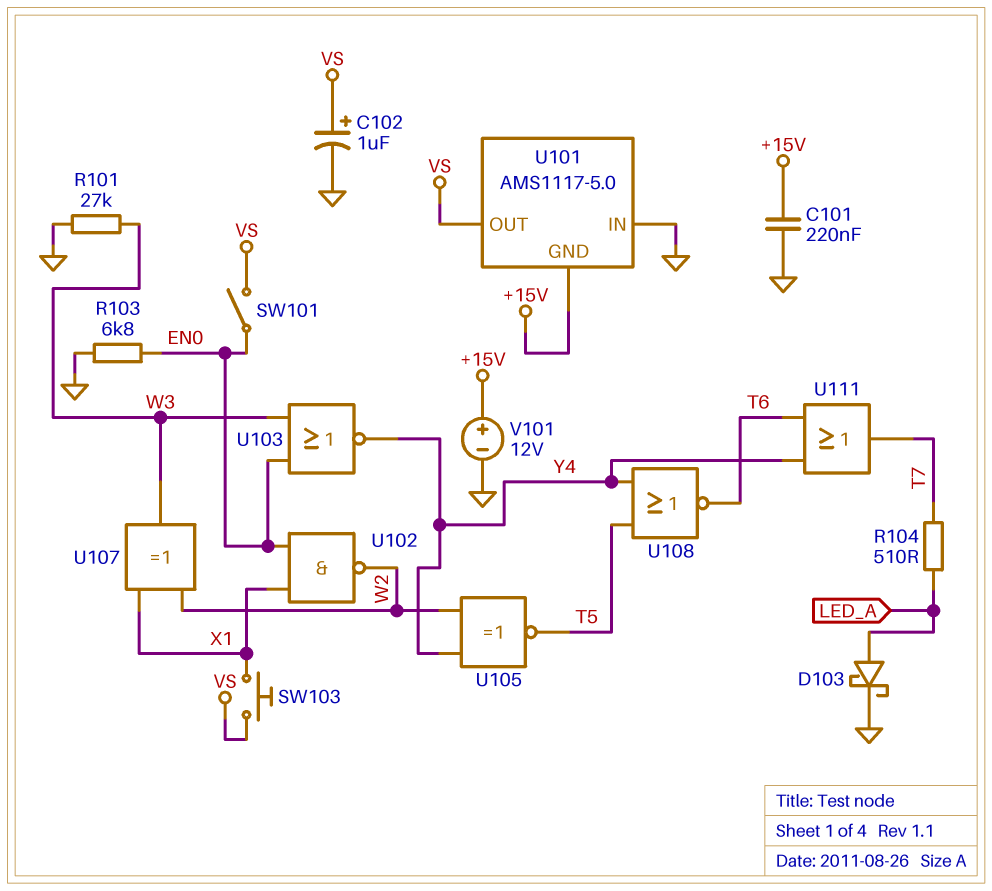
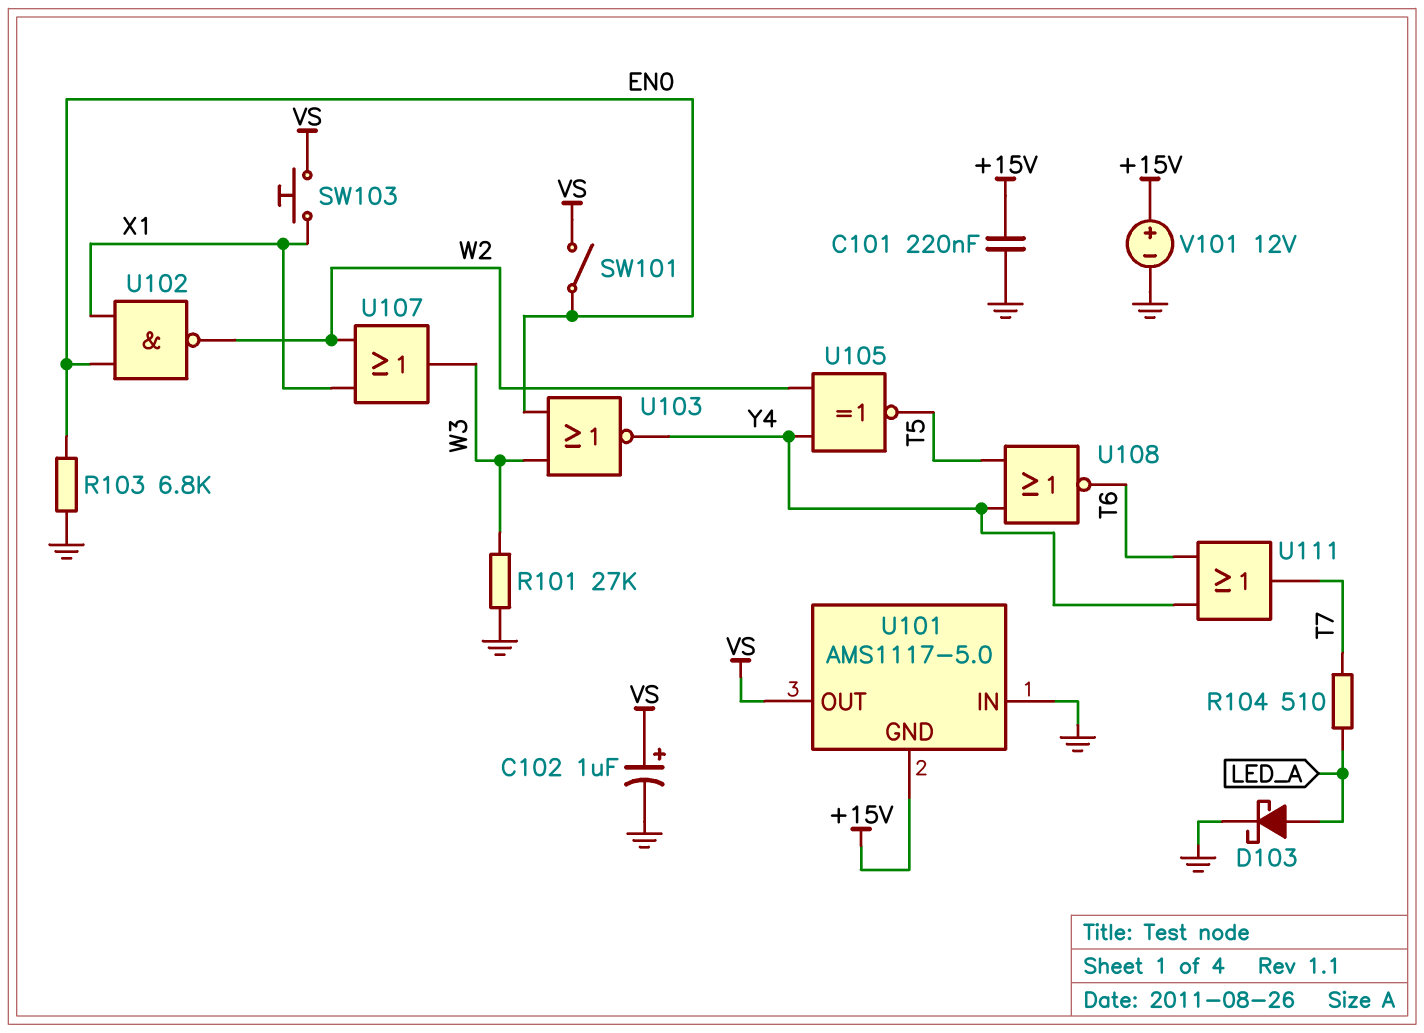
U107: XOR (in W2, in X1, out W3) -> OR (in W2, in X1, out W3)

